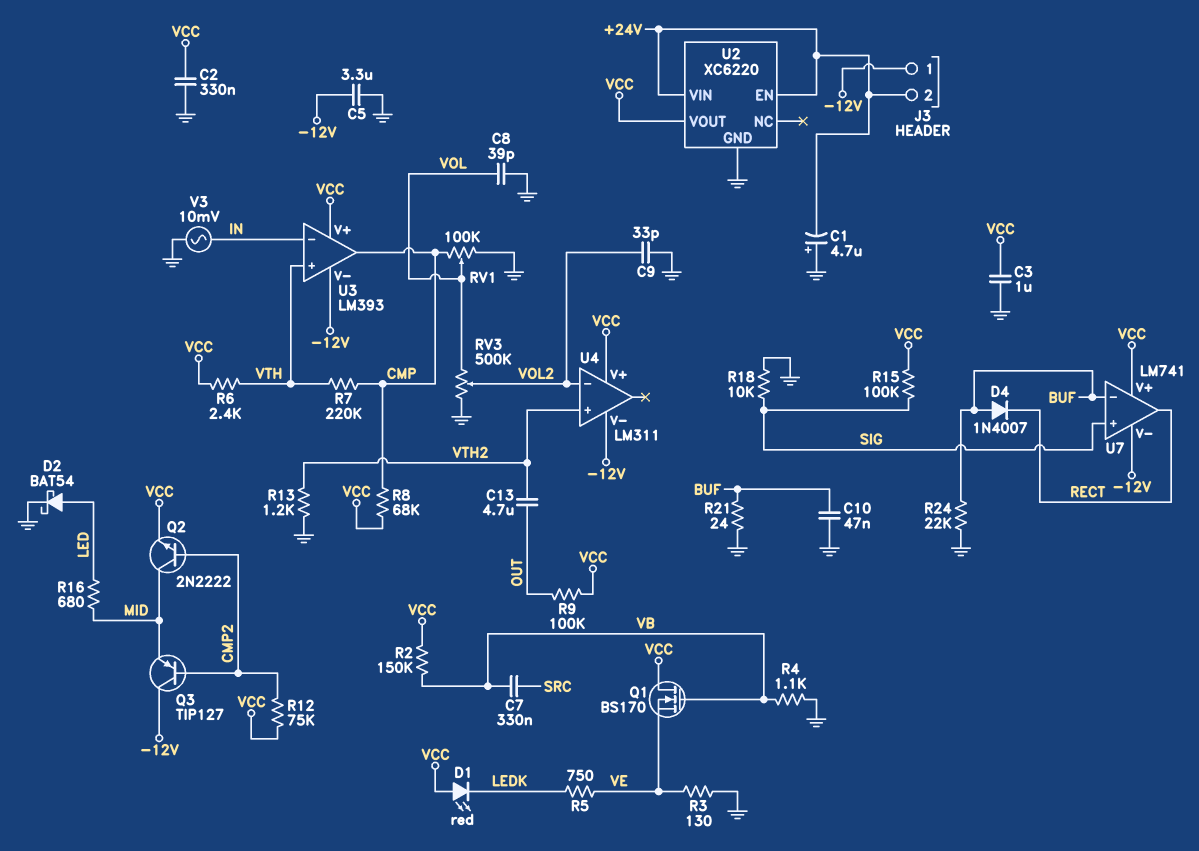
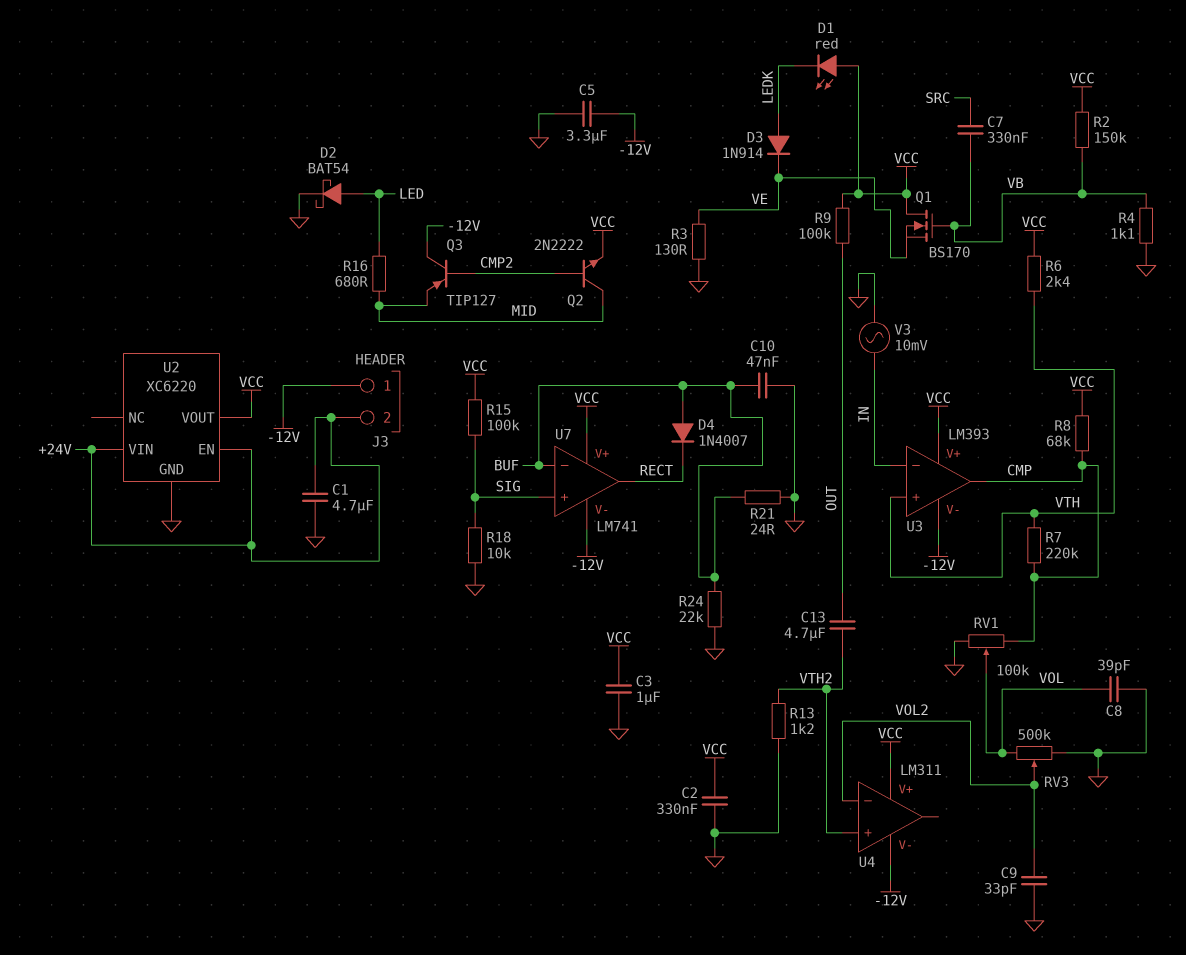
C1: 4.7uF (plus GND, minus +24V) -> 4.7uF (+24V, GND)
D3: none -> diode 1N914 (A LEDK, K VE)
R5: 750 (LEDK, VE) -> none
R12: 75k (CMP2, VCC) -> none

